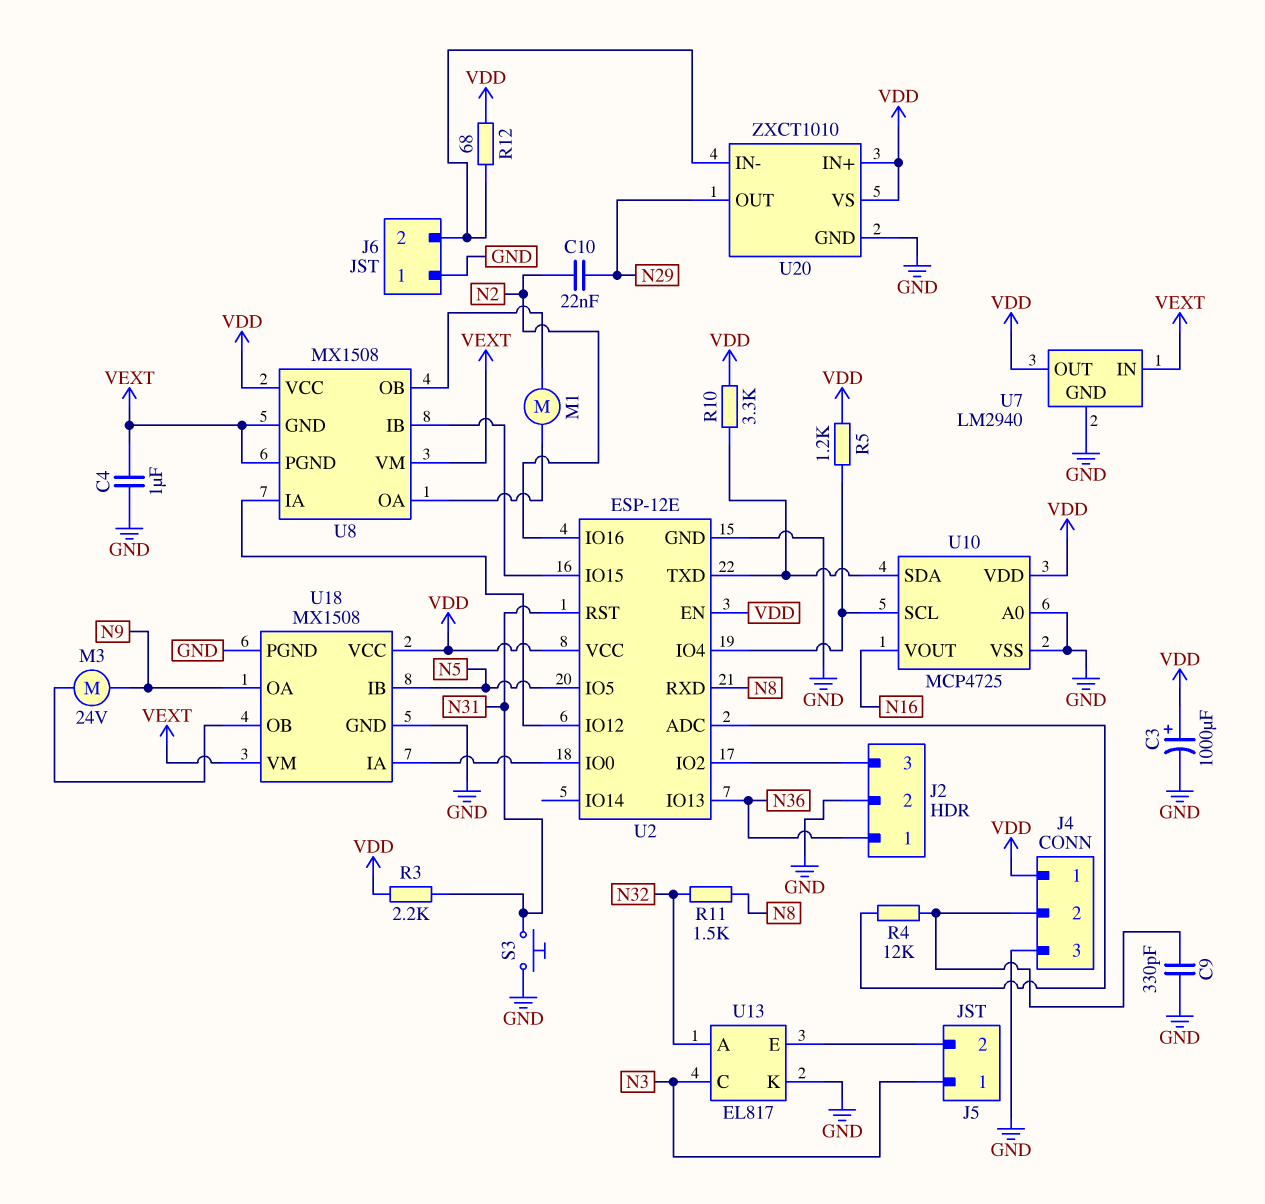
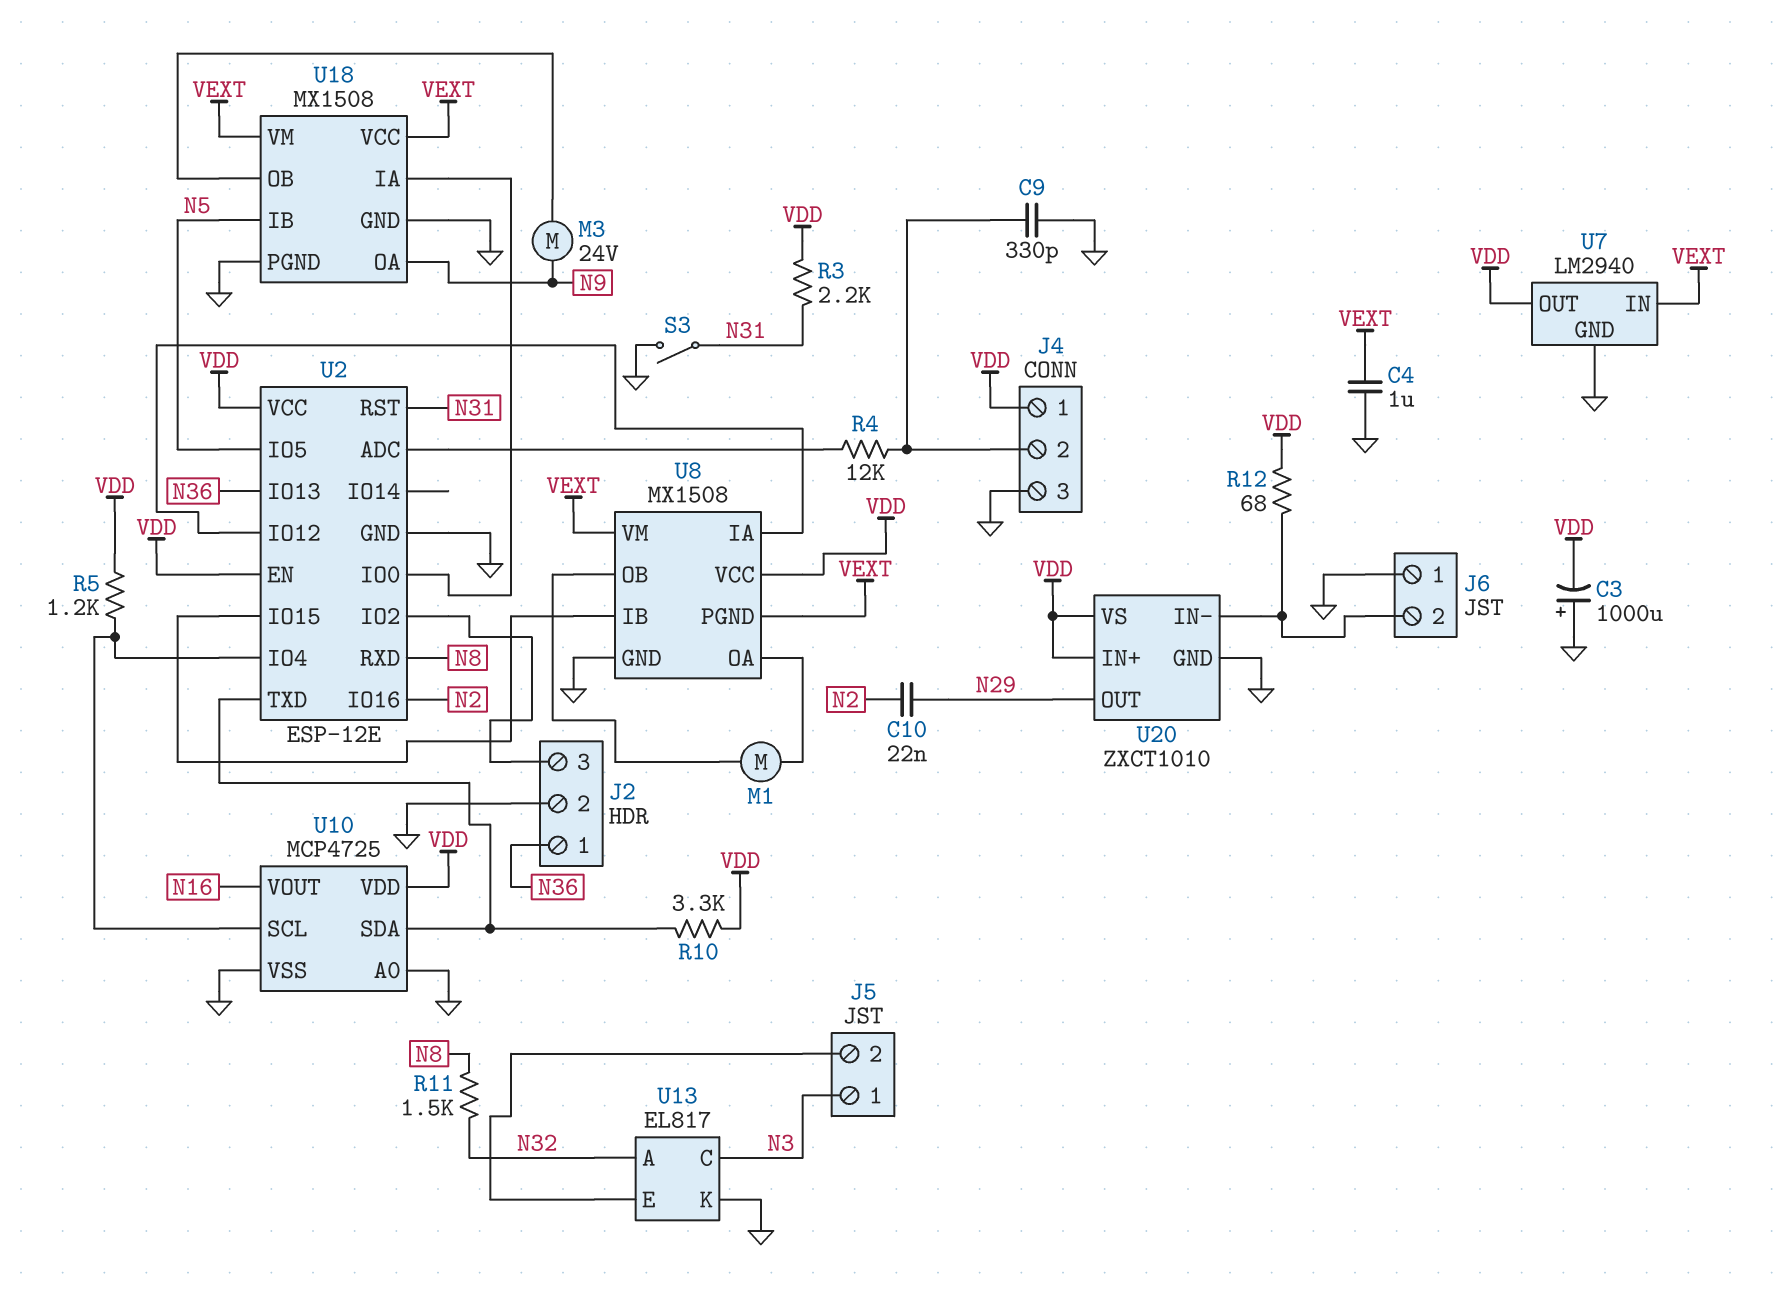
C3: 1000uF (plus VDD, minus GND) -> 1000uF (plus GND, minus VDD)
S3: button (GND, N31) -> switch (GND, N31)
U8 pin GND: VEXT -> GND
U18 pin VCC: VDD -> VEXT

